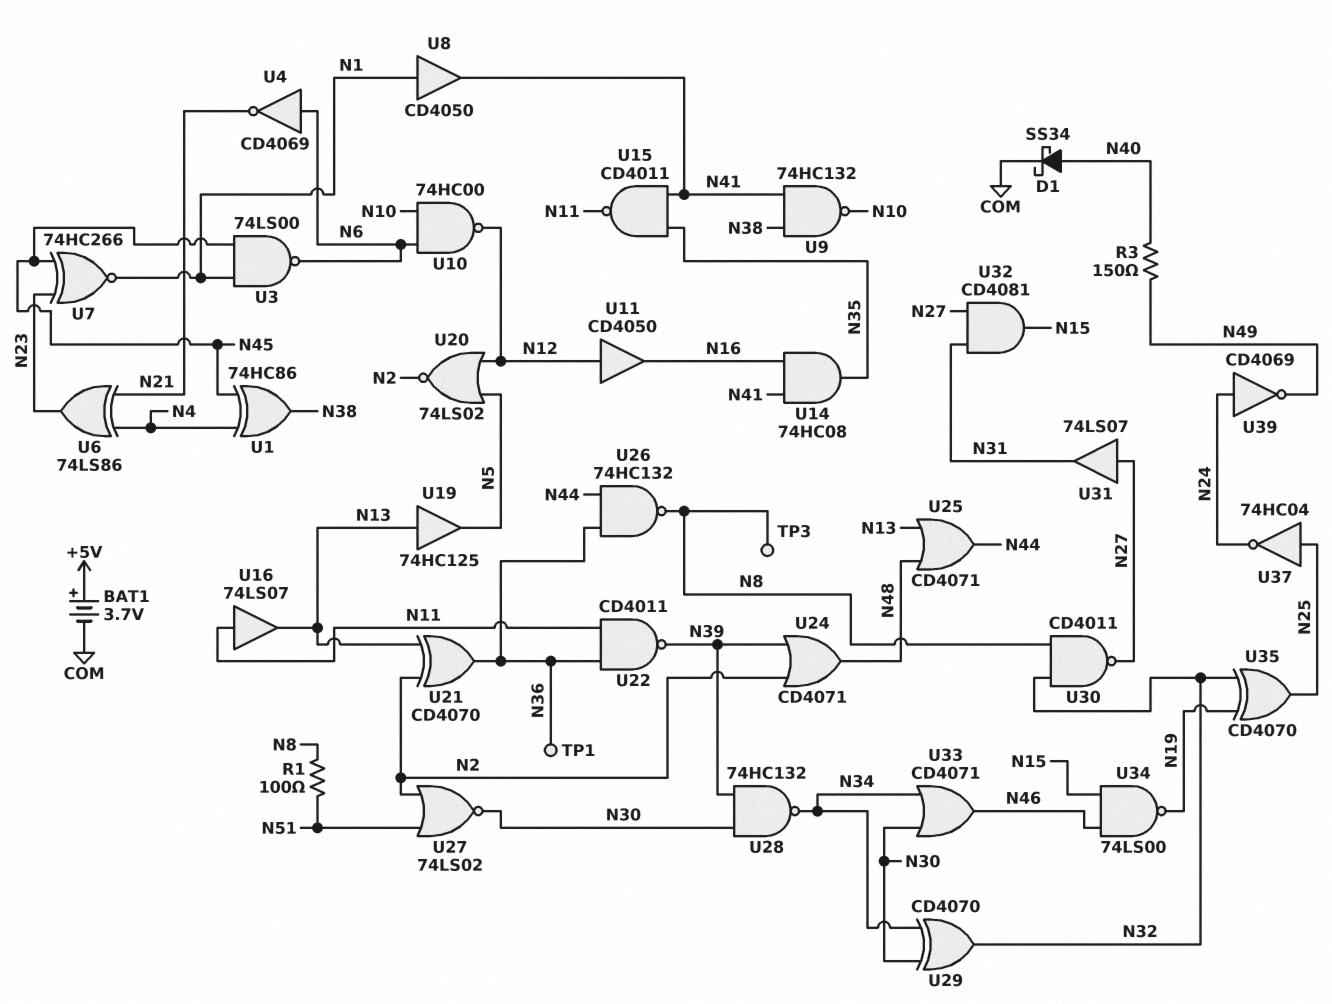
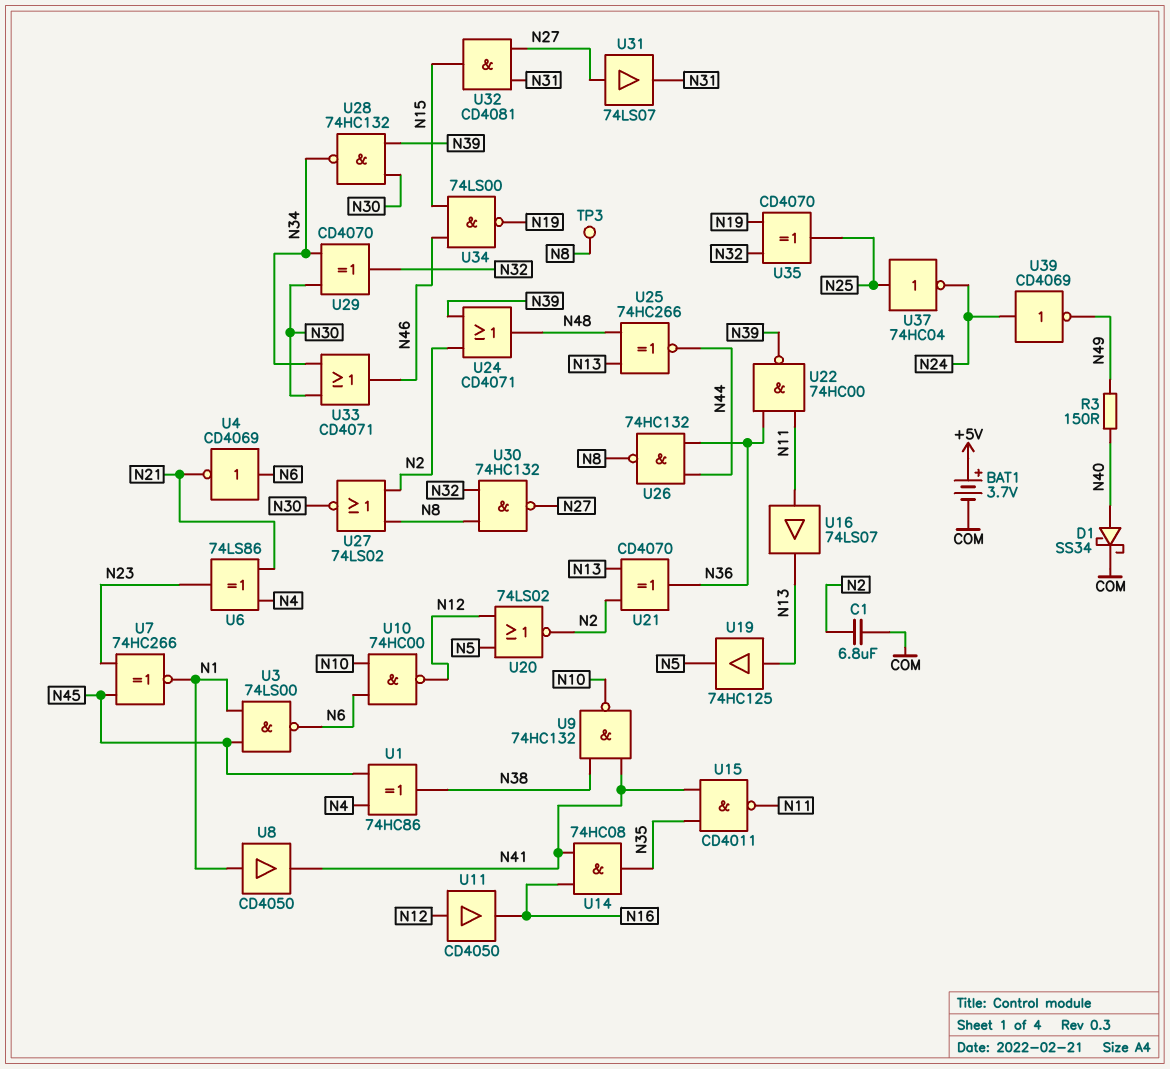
C1: none -> 6.8uF (COM, N2)
R1: 100 (N8, N51) -> none
TP1: test point (N36) -> none
U22: NAND CD4011 (in N11, in N36, out N39) -> NAND 74HC00 (in N11, in N36, out N39)
U25: OR CD4071 (in N13, in N48, out N44) -> XNOR 74HC266 (in N13, in N48, out N44)
U27: NOR 74LS02 (in N2, in N51, out N30) -> NOR 74LS02 (in N2, in N8, out N30)
U30: NAND CD4011 (in N8, in N32, out N27) -> NAND 74HC132 (in N8, in N32, out N27)

